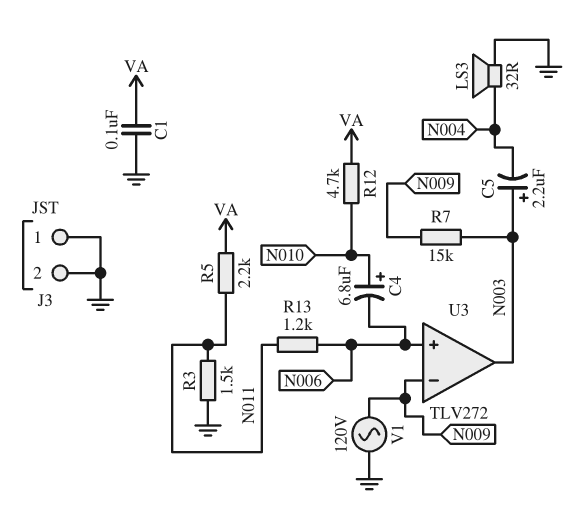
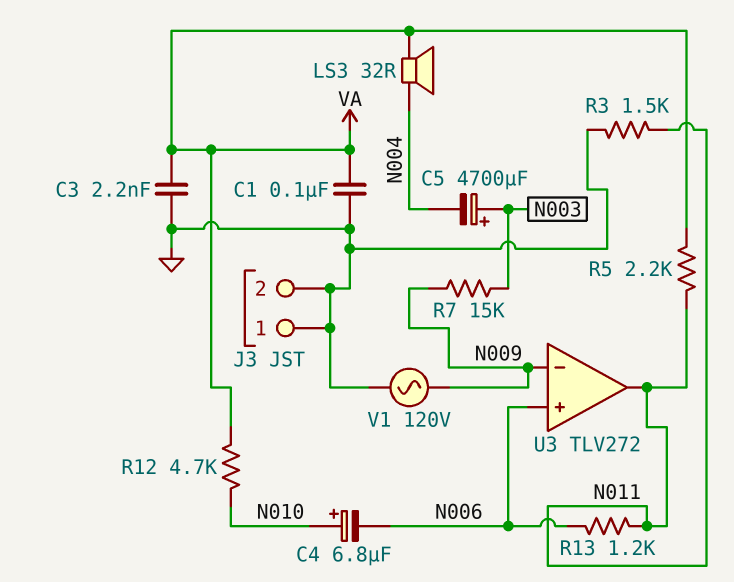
C3: none -> 2.2nF (GND, VA)
C5: 2.2uF (plus N003, minus N004) -> 4700uF (plus N003, minus N004)
LS3: speaker 32R (GND, N004) -> speaker 32R (N004, VA)
U3 pin out: N003 -> N011

